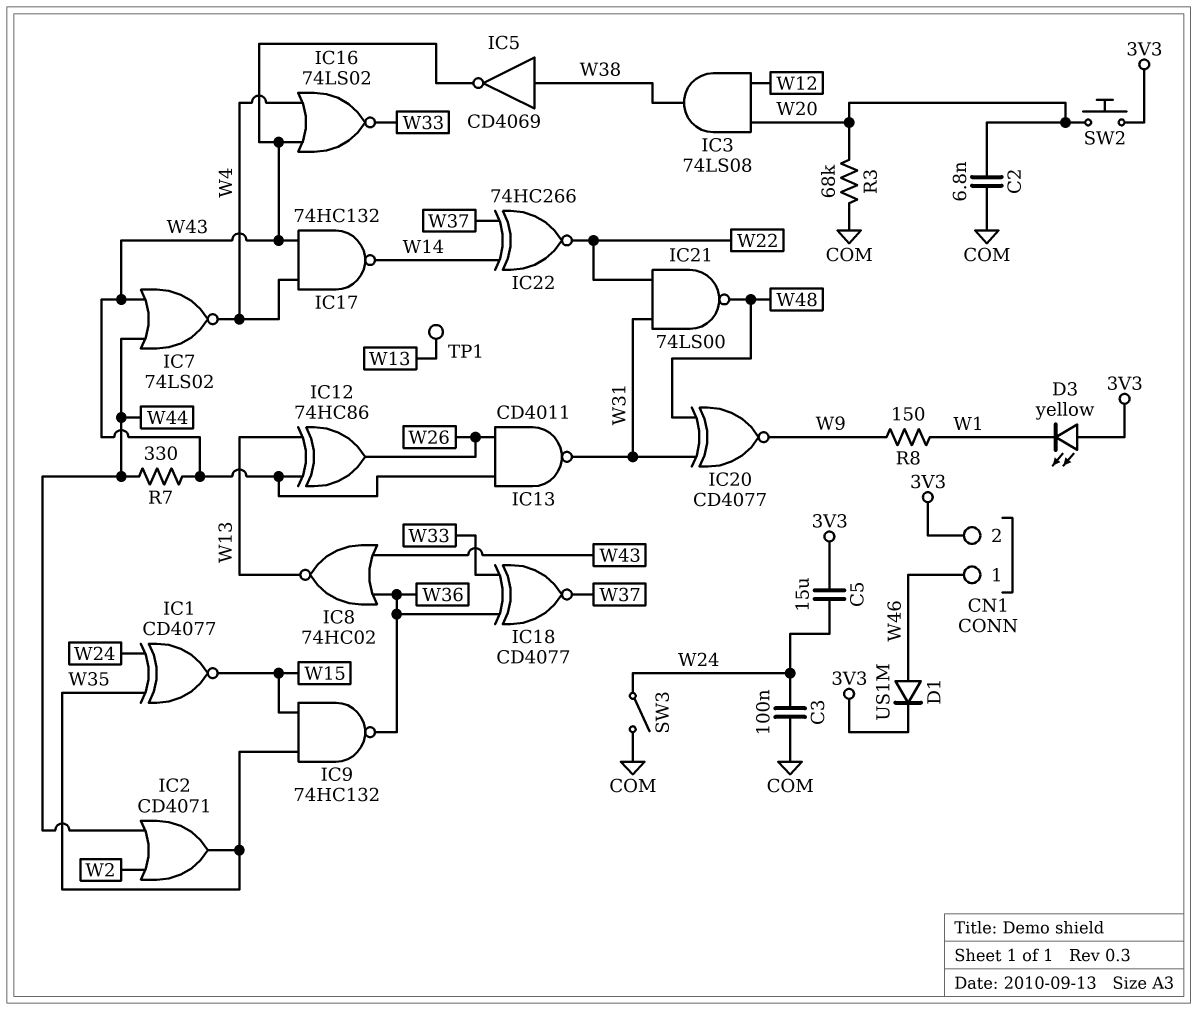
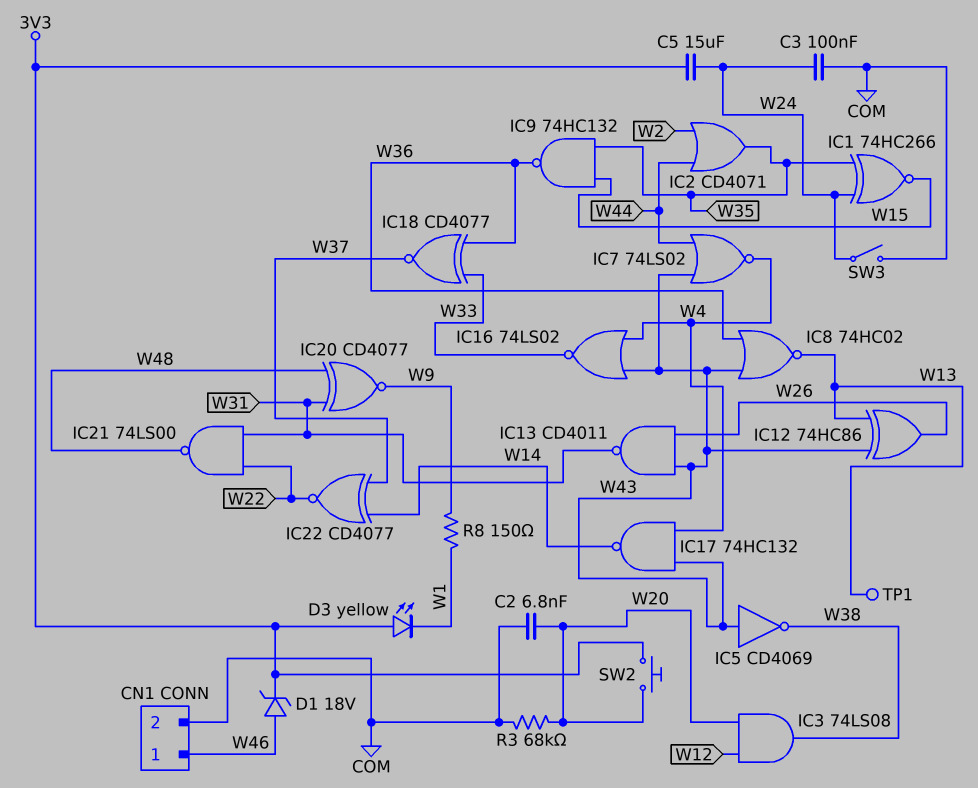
CN1 pin 2: 3V3 -> COM
D1: diode US1M (A W46, K 3V3) -> zener 18V (A W46, K 3V3)
IC1: XNOR CD4077 (in W24, in W35, out W15) -> XNOR 74HC266 (in W24, in W35, out W15)
IC5: NOT CD4069 (in W38, out W43) -> NOT CD4069 (in W43, out W38)
IC22: XNOR 74HC266 (in W14, in W37, out W22) -> XNOR CD4077 (in W14, in W37, out W22)
R7: 330 (W43, W44) -> none

